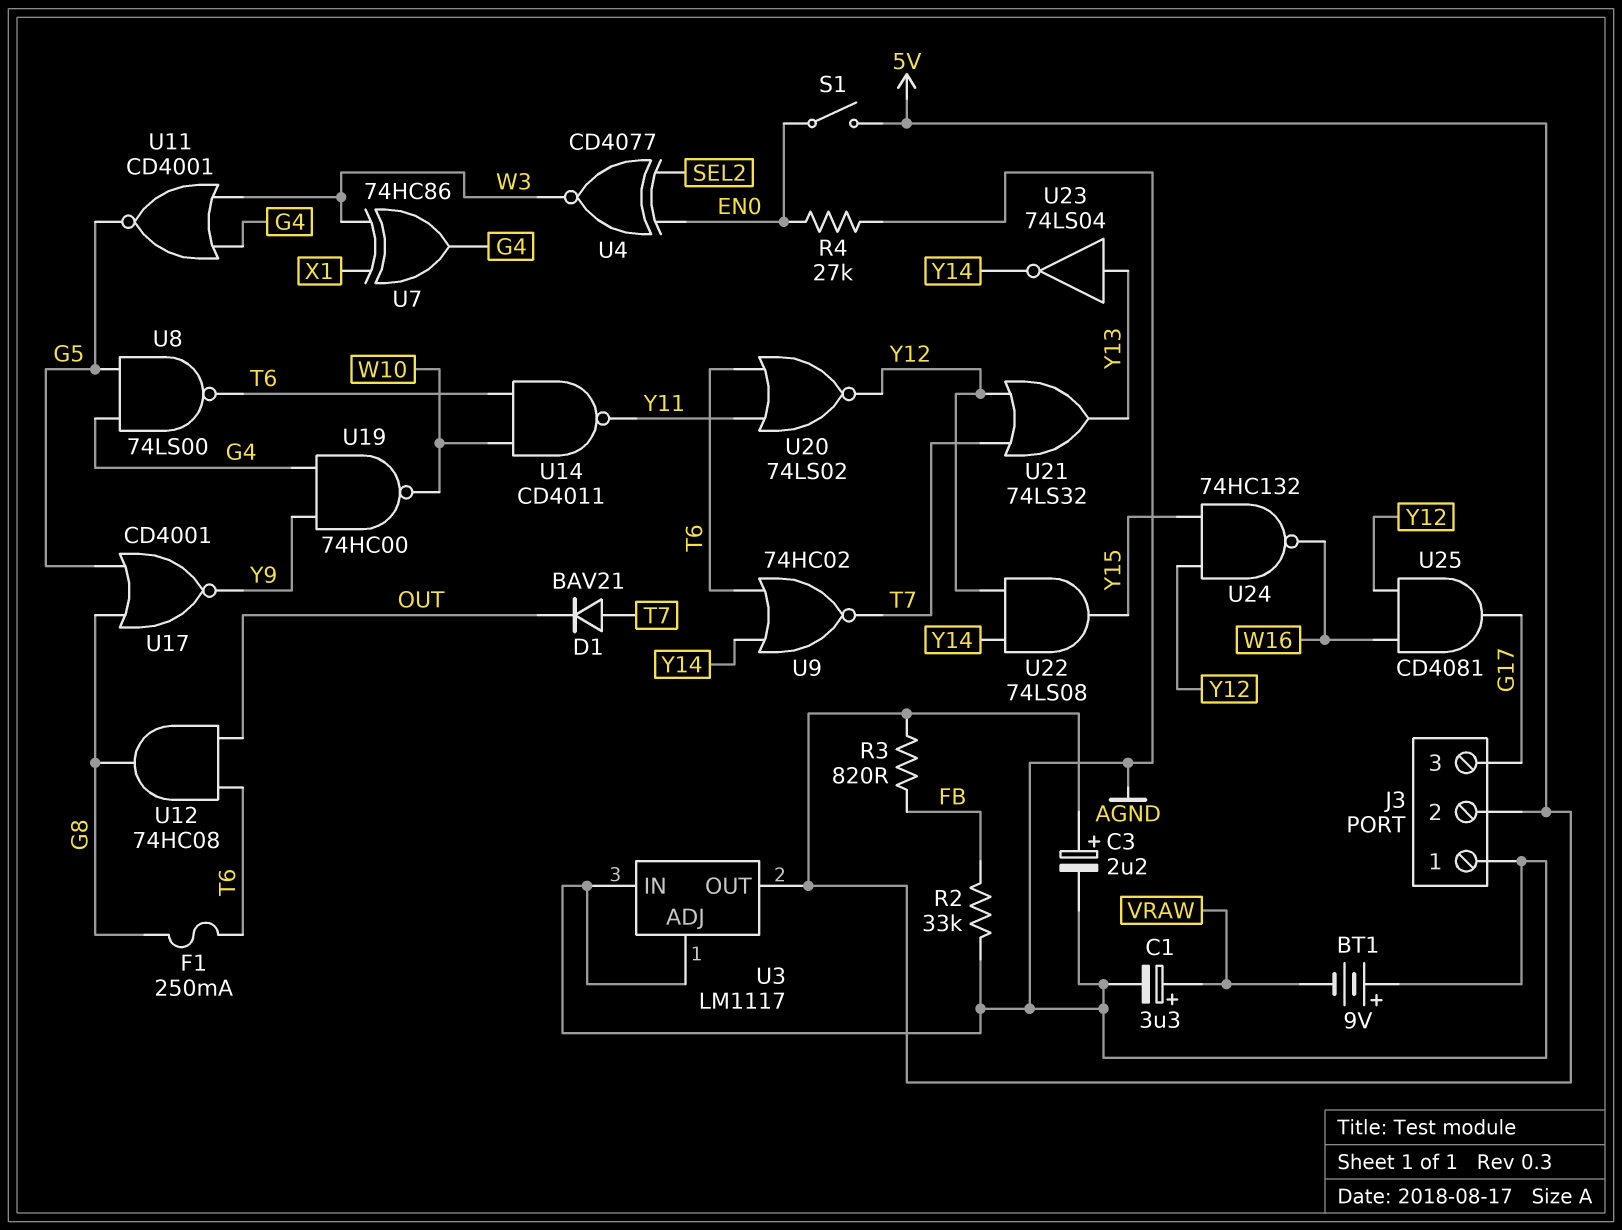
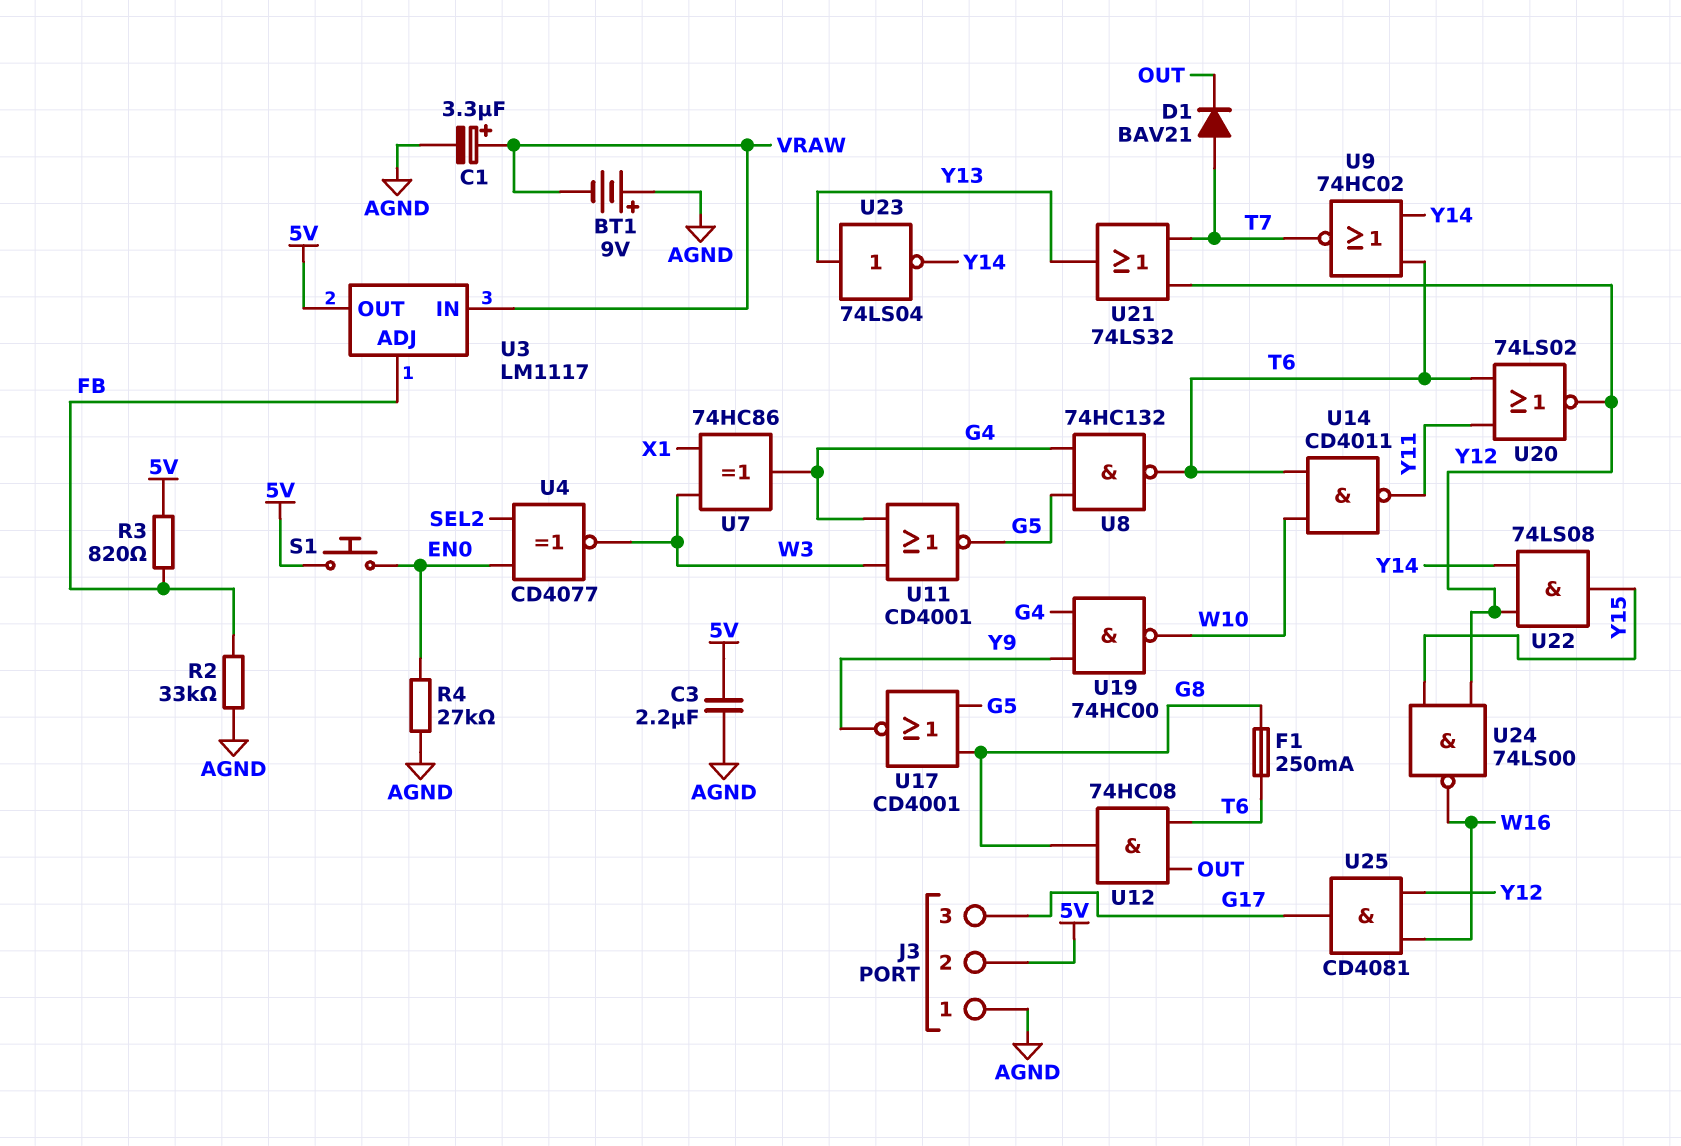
C3: 2.2uF (plus 5V, minus AGND) -> 2.2uF (5V, AGND)
S1: switch (5V, EN0) -> button (5V, EN0)
U3 pin ADJ: AGND -> FB
U3 pin IN: AGND -> VRAW
U8: NAND 74LS00 (in G4, in G5, out T6) -> NAND 74HC132 (in G4, in G5, out T6)
U24: NAND 74HC132 (in Y12, in Y15, out W16) -> NAND 74LS00 (in Y12, in Y15, out W16)

